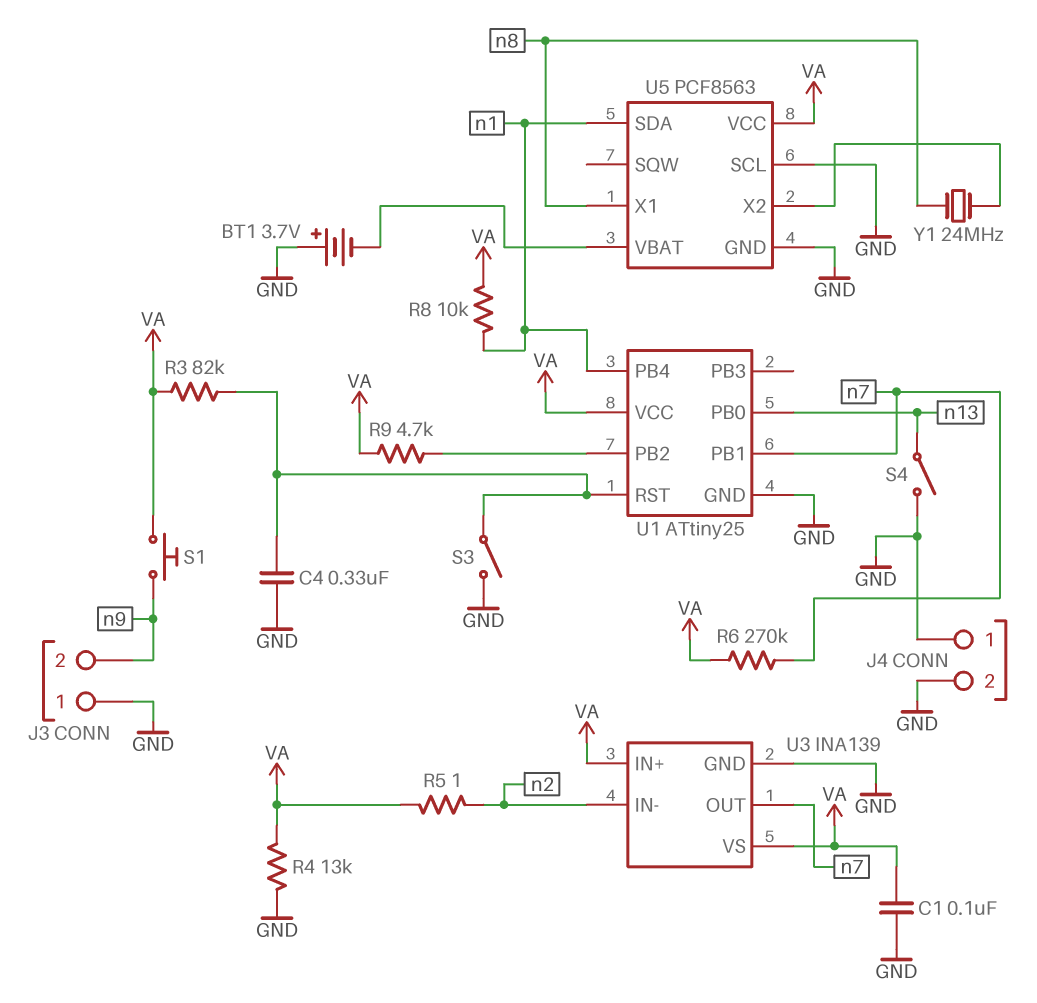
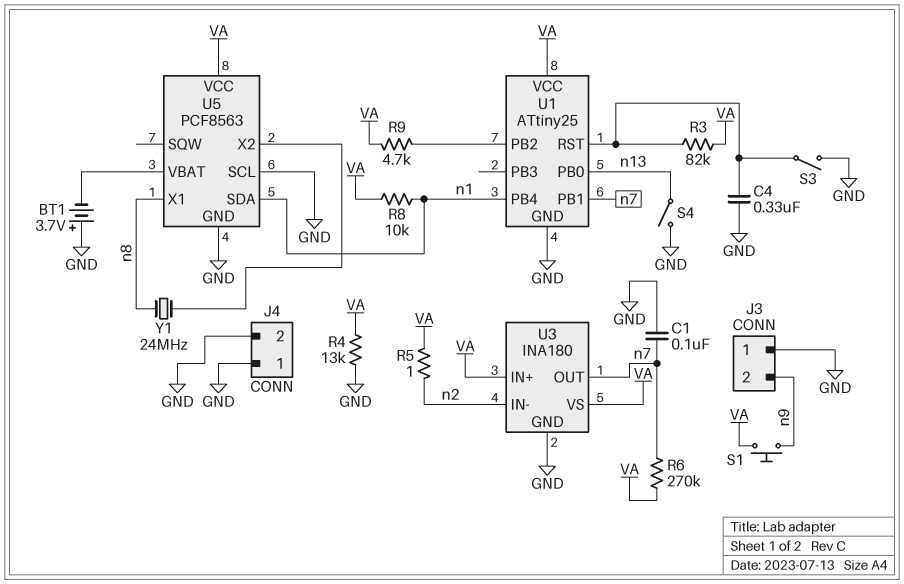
C1: 100nF (GND, VA) -> 100nF (GND, n7)
U3: INA139 -> INA180

